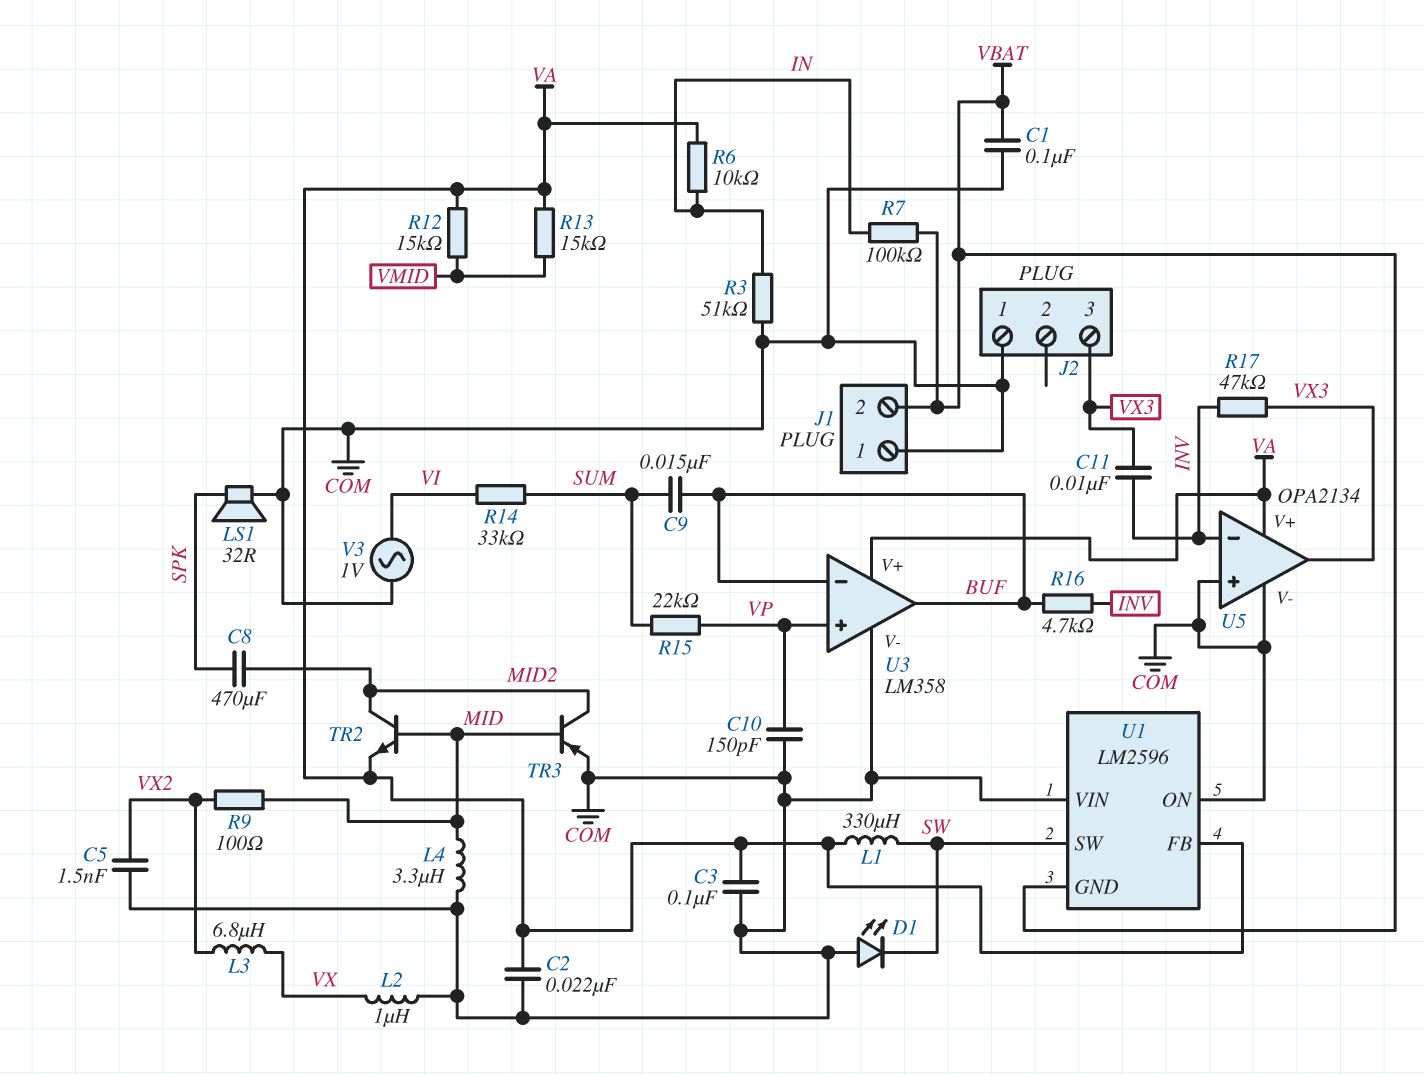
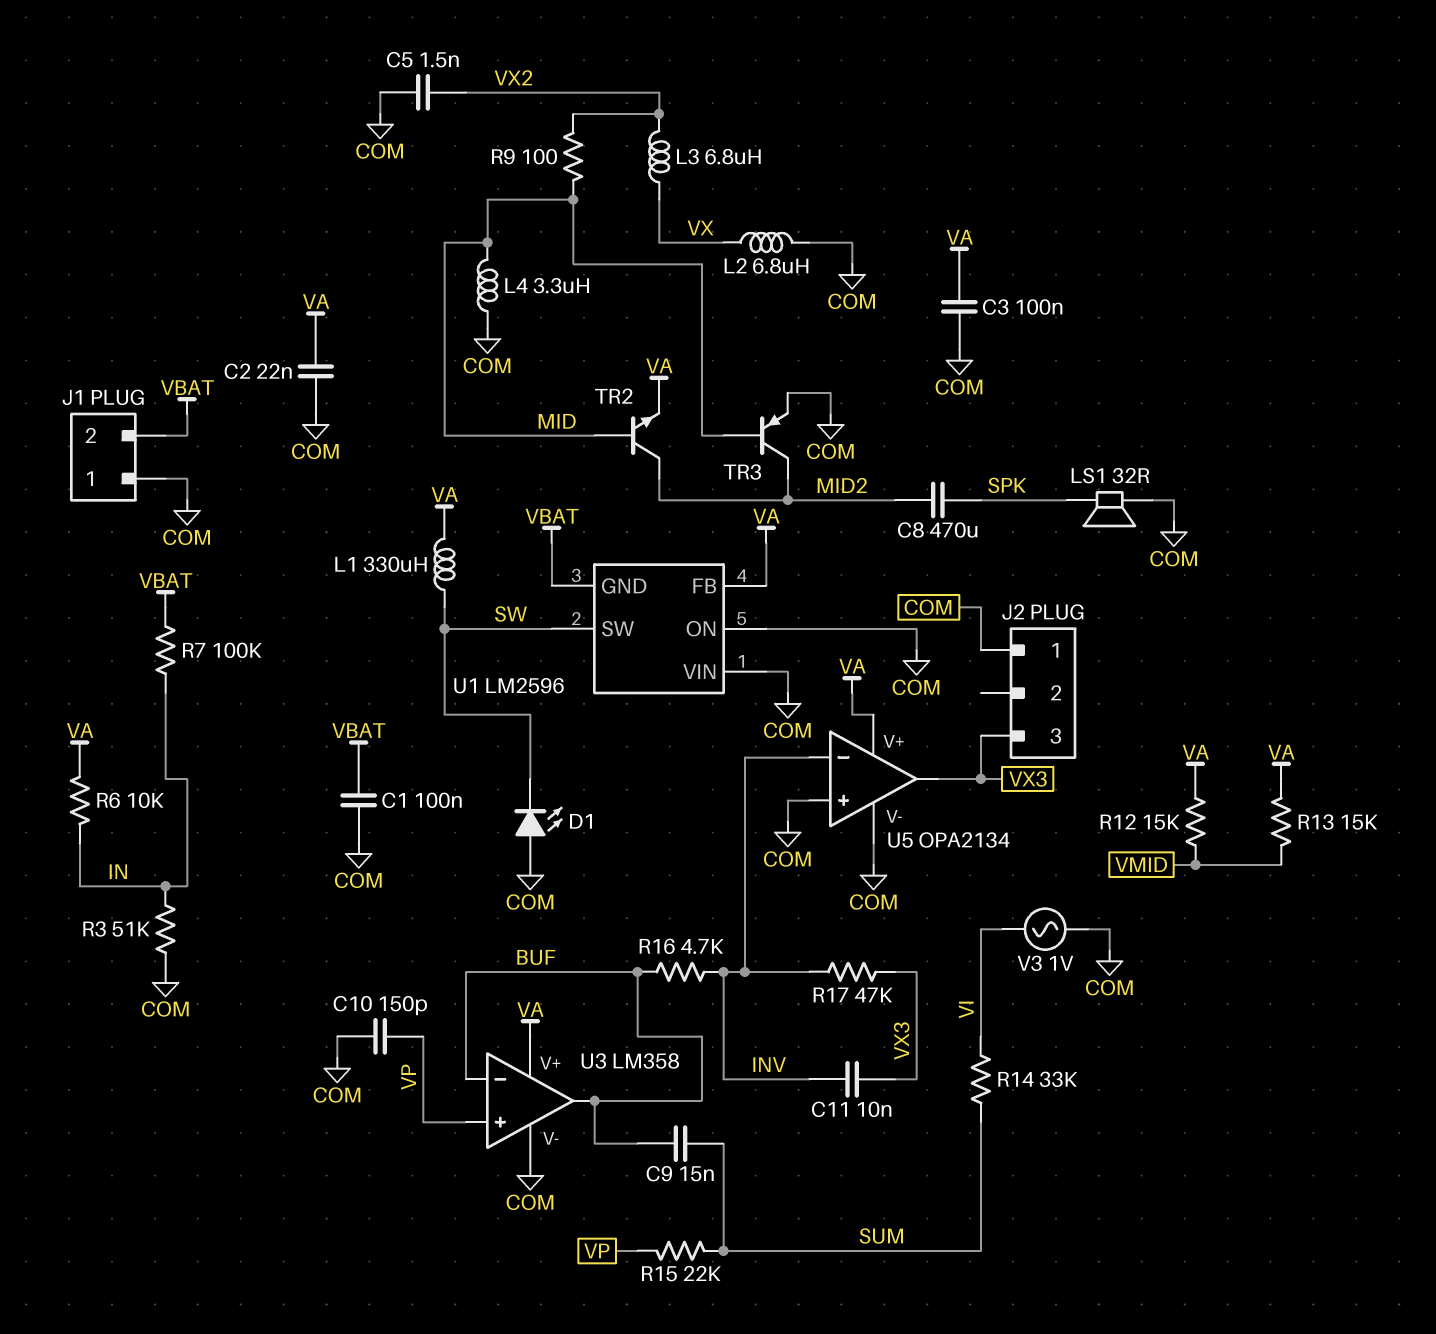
L2: 1uH (COM, VX) -> 6.8uH (COM, VX)

